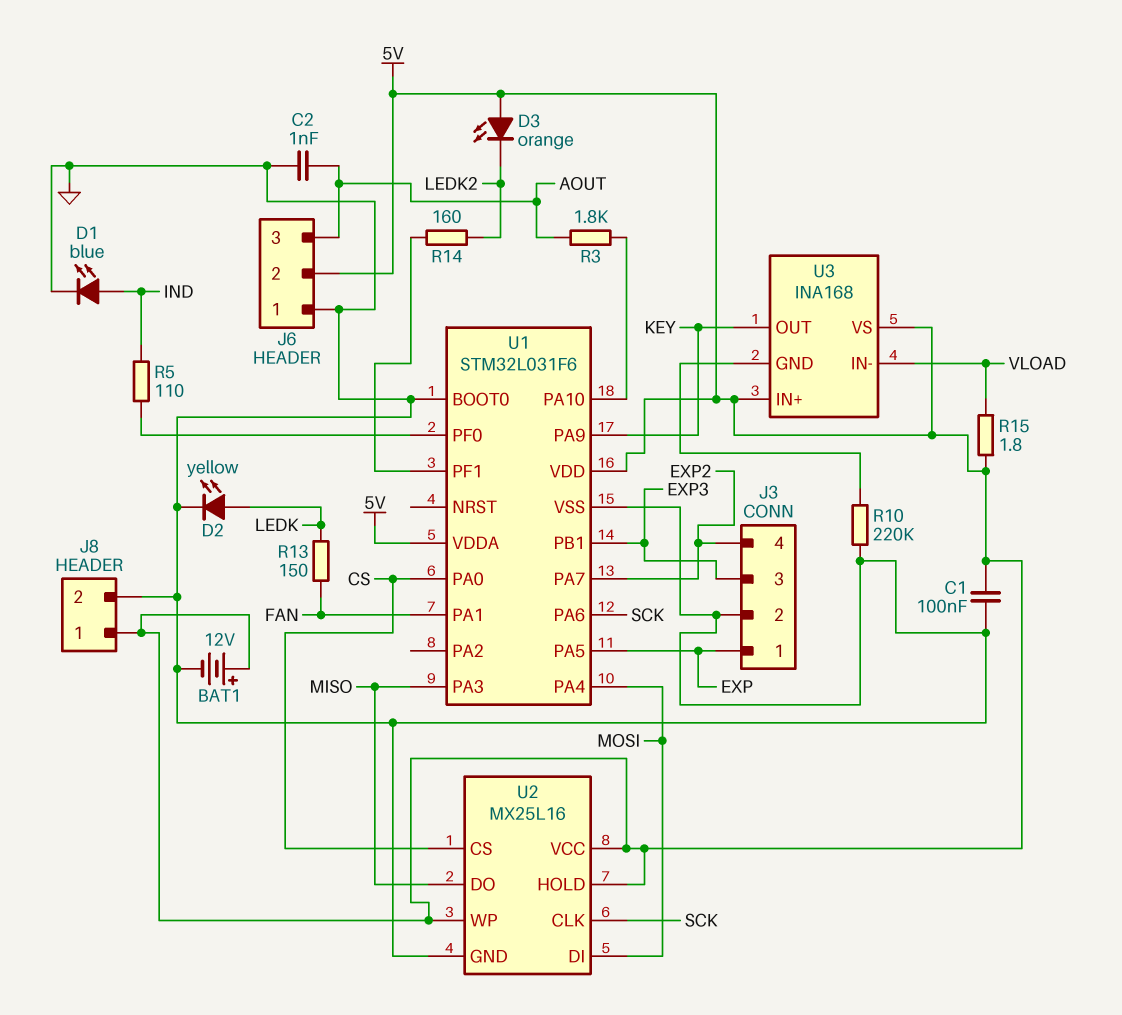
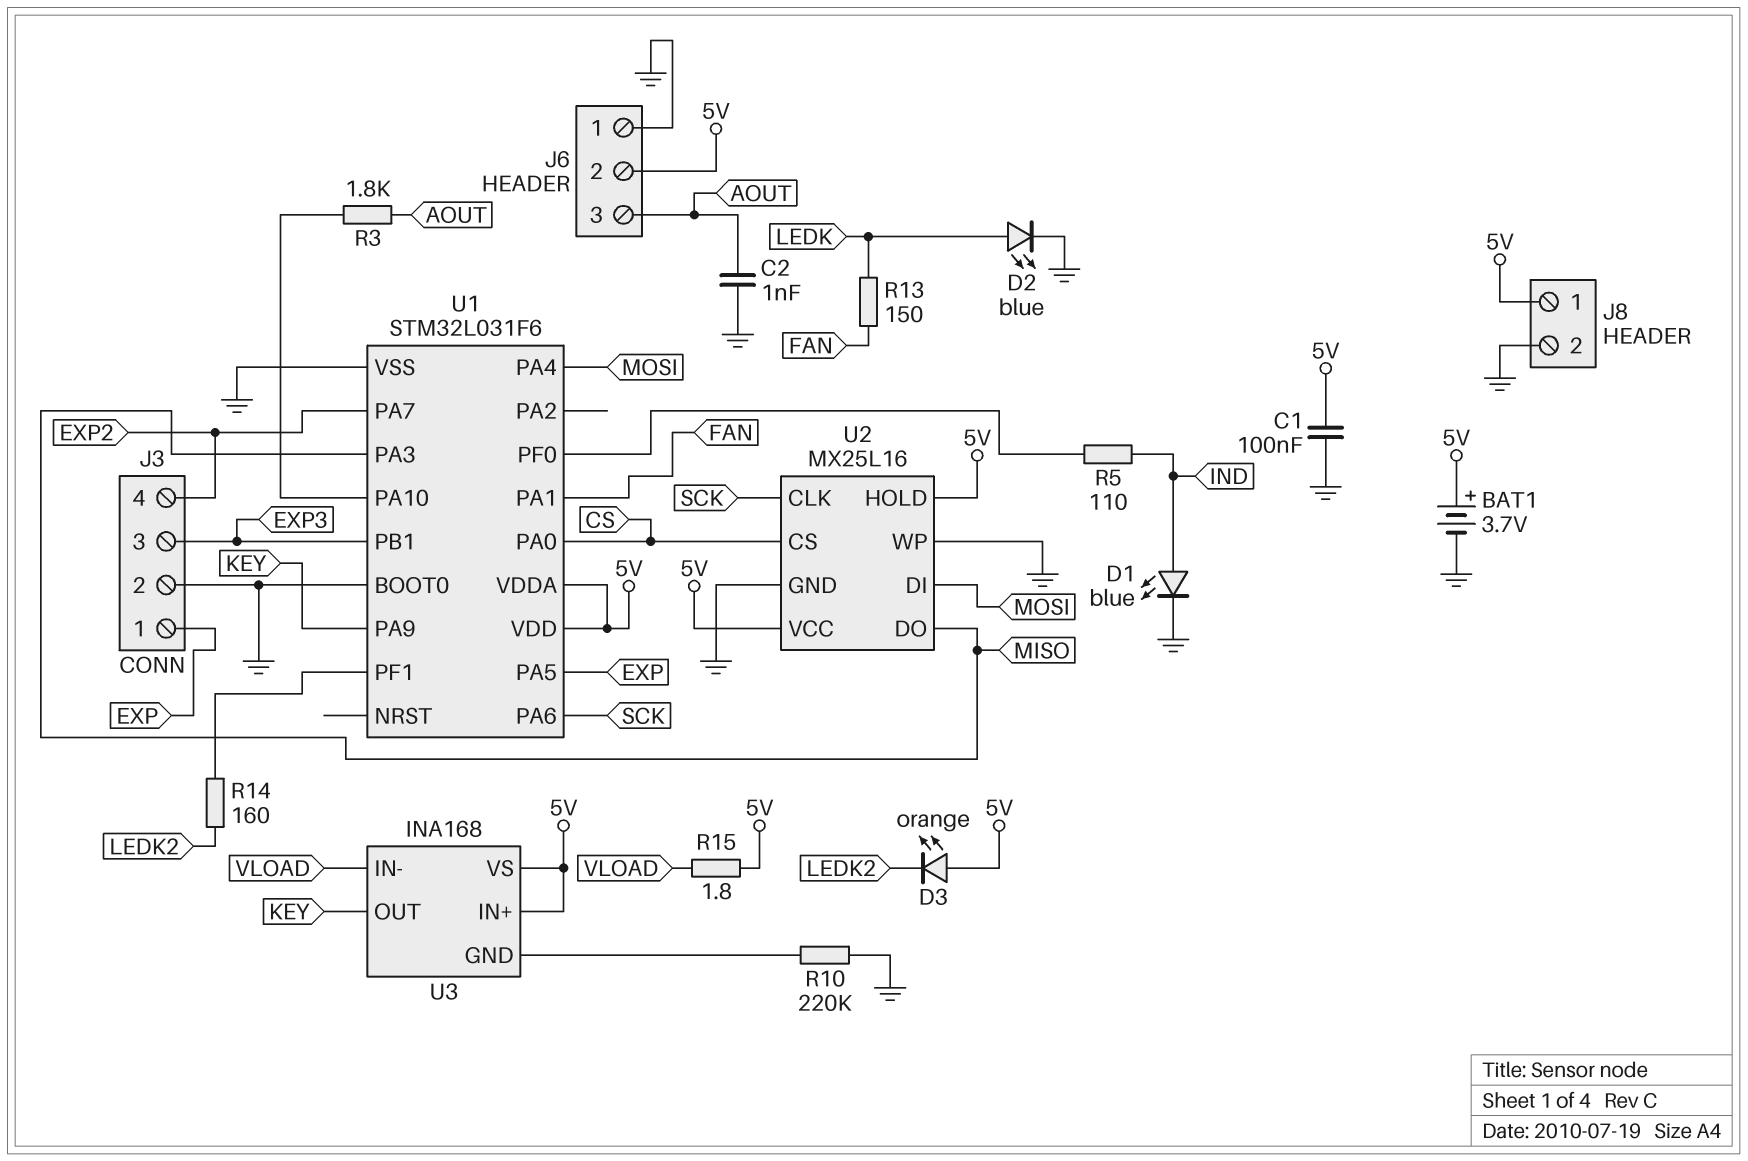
BAT1: 12V (plus 5V, minus GND) -> 3.7V (plus 5V, minus GND)
D2: LED yellow (A LEDK, K GND) -> LED blue (A LEDK, K GND)
U2 pin WP: 5V -> GND

